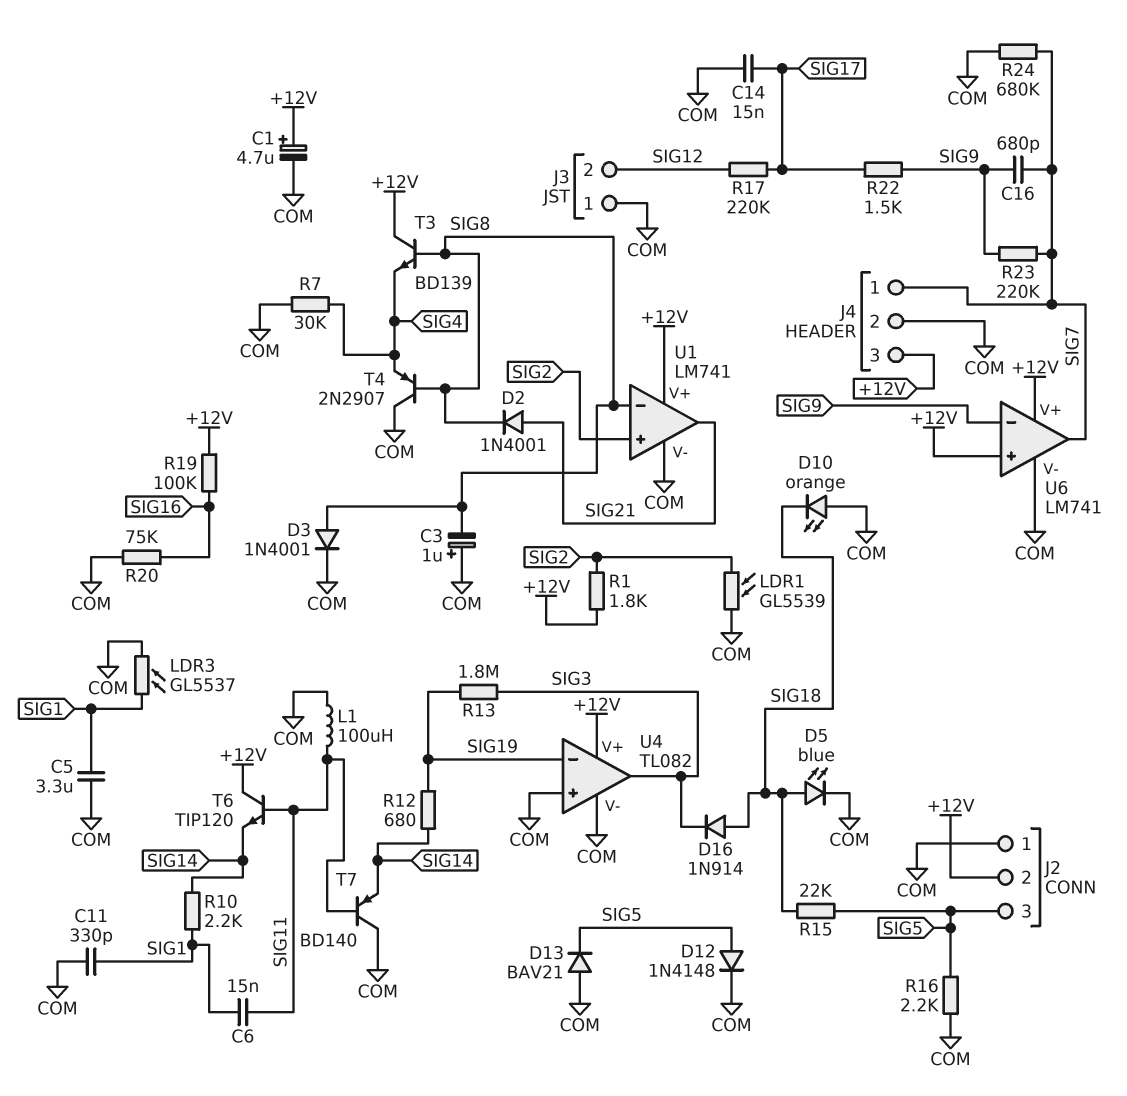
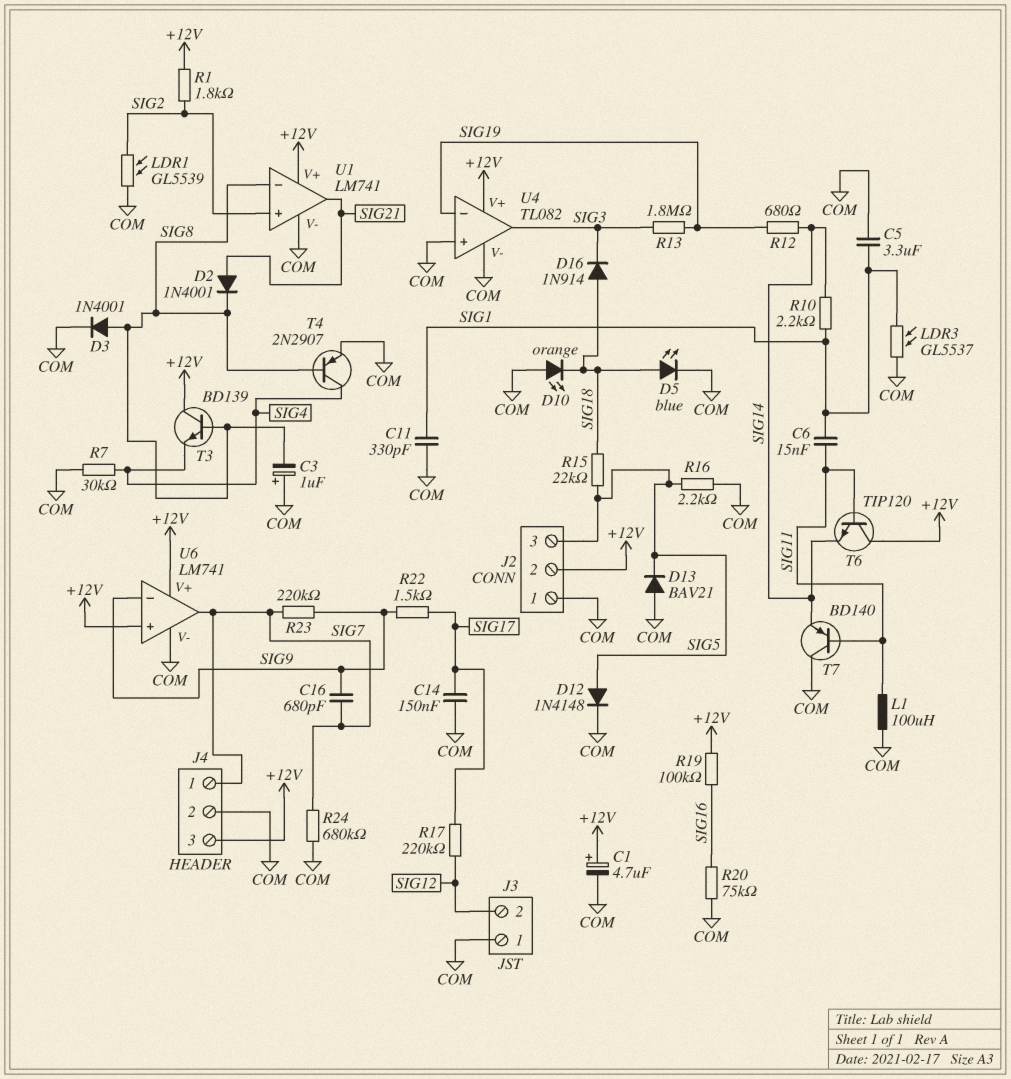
C14: 15nF (COM, SIG17) -> 150nF (COM, SIG17)
T4: PNP 2N2907 (B SIG8, C COM, E SIG4) -> PNP 2N2907 (B SIG8, C SIG4, E COM)

